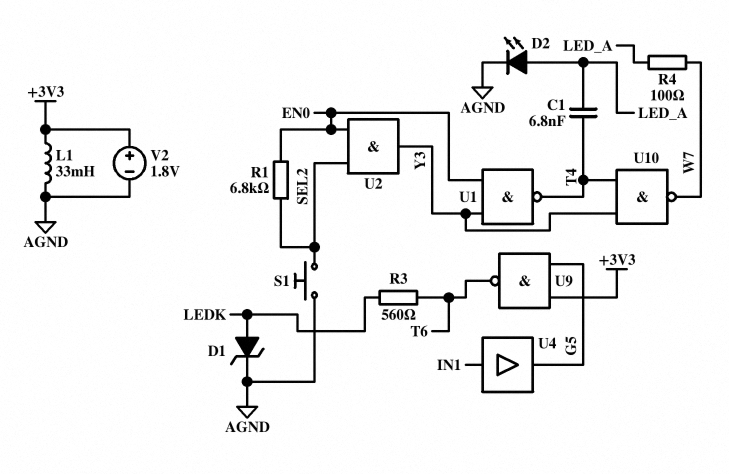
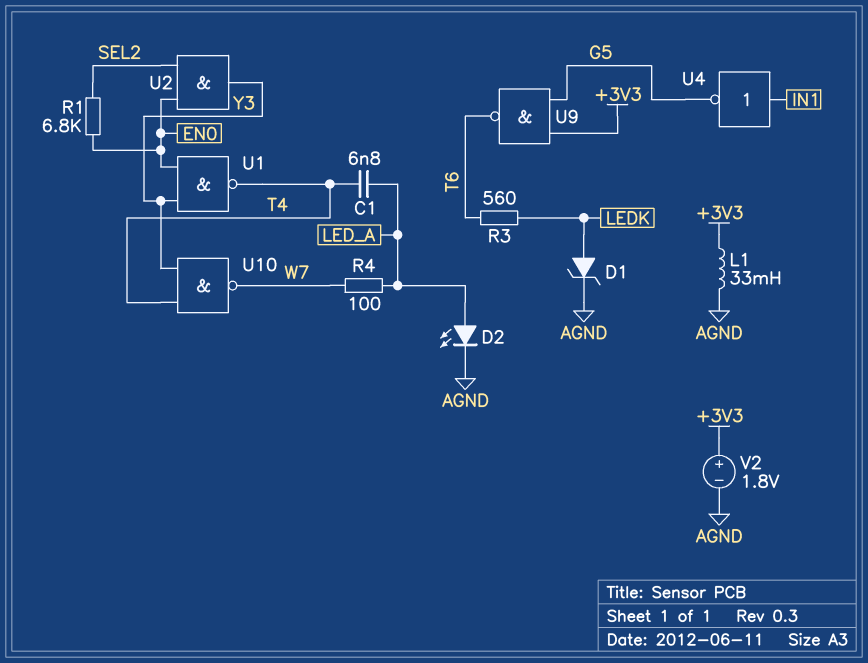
S1: button (AGND, SEL2) -> none
U4: buffer (in IN1, out G5) -> NOT (in IN1, out G5)

